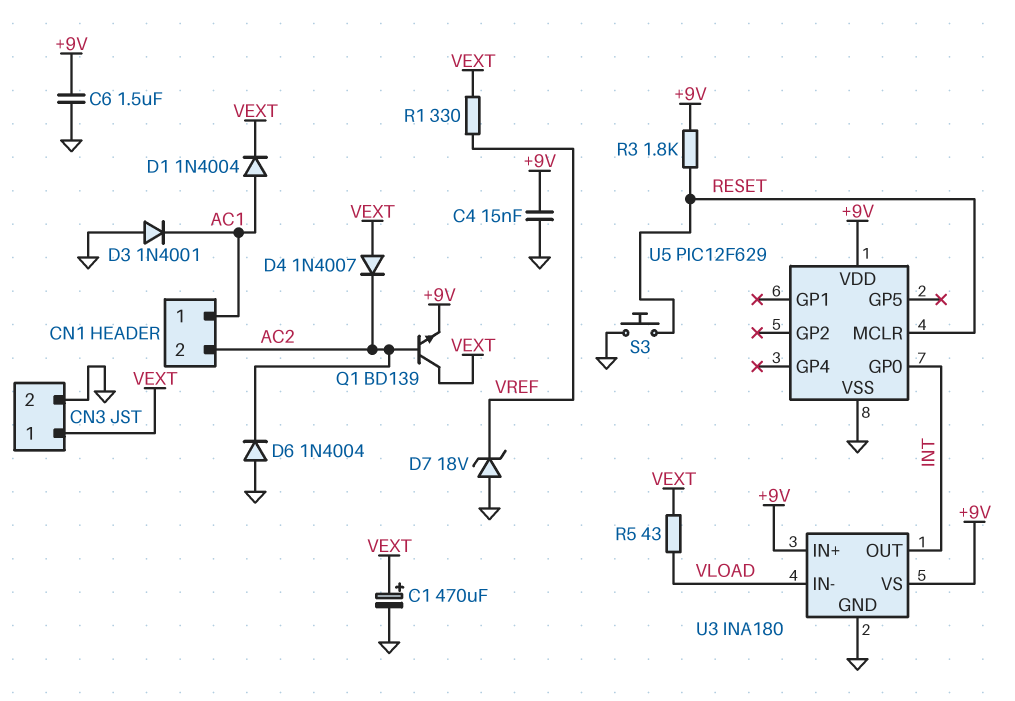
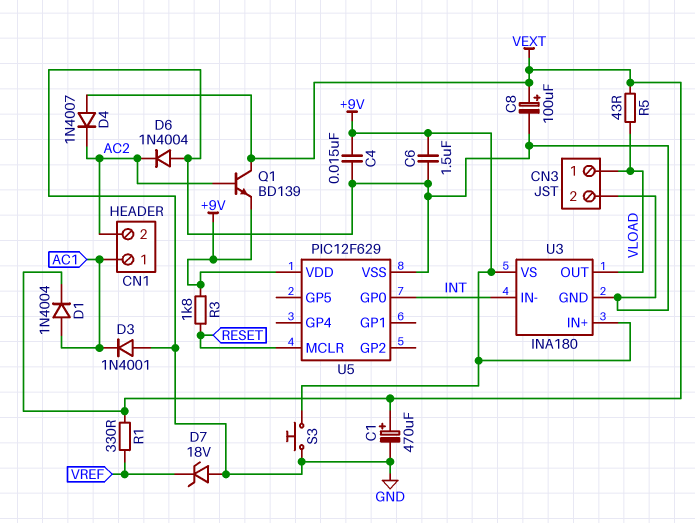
C8: none -> 100uF (plus VEXT, minus GND)
CN3 pin 1: VEXT -> VLOAD
S3: button (GND, RESET) -> button (+9V, GND)
U3 pin IN-: VLOAD -> INT
U3 pin OUT: INT -> VLOAD

